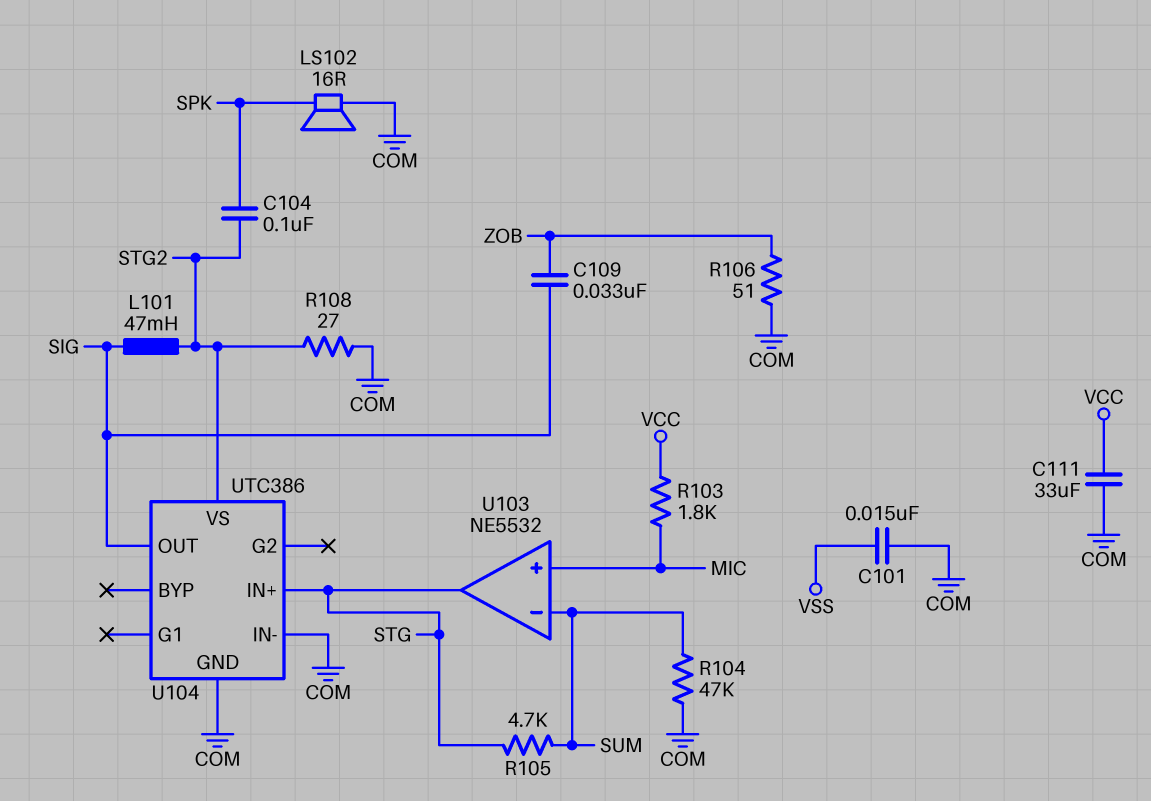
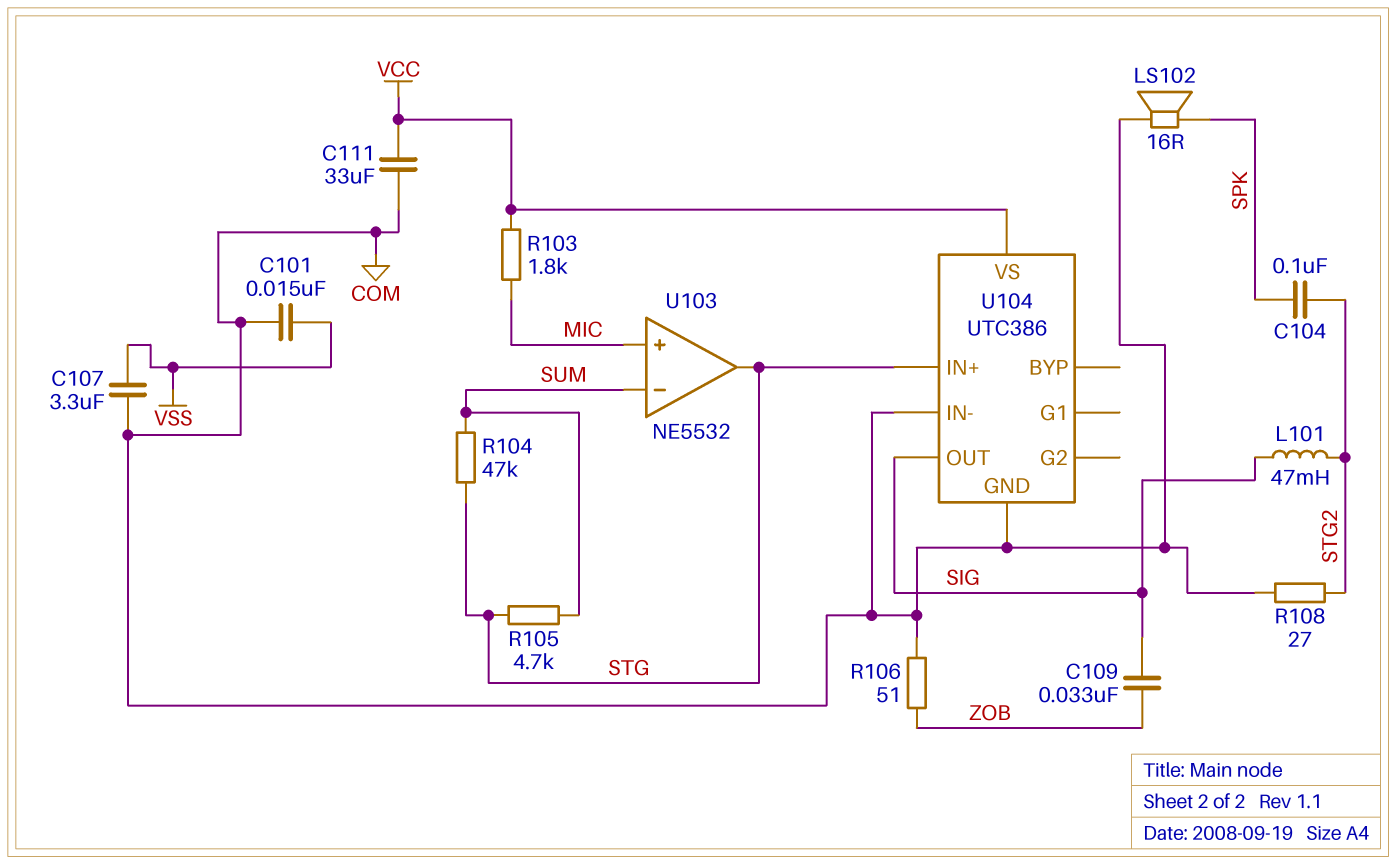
C107: none -> 3.3uF (COM, VSS)
R104: 47k (COM, SUM) -> 47k (STG, SUM)
U104 pin VS: STG2 -> VCC

